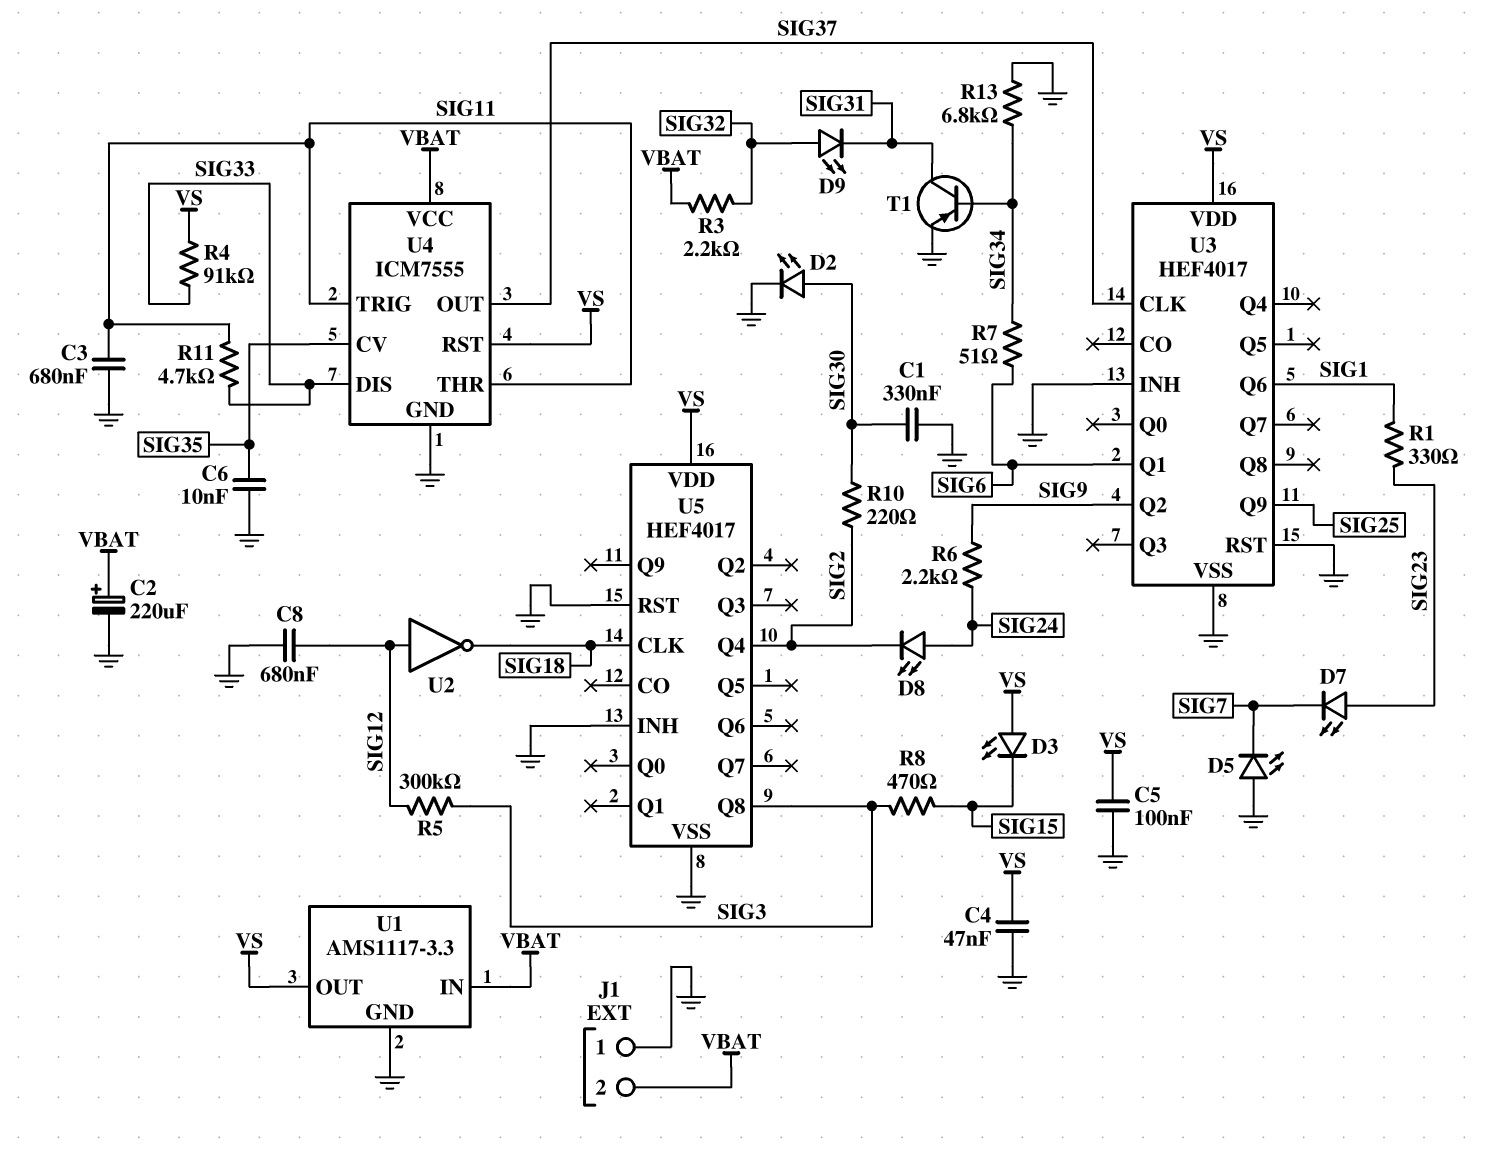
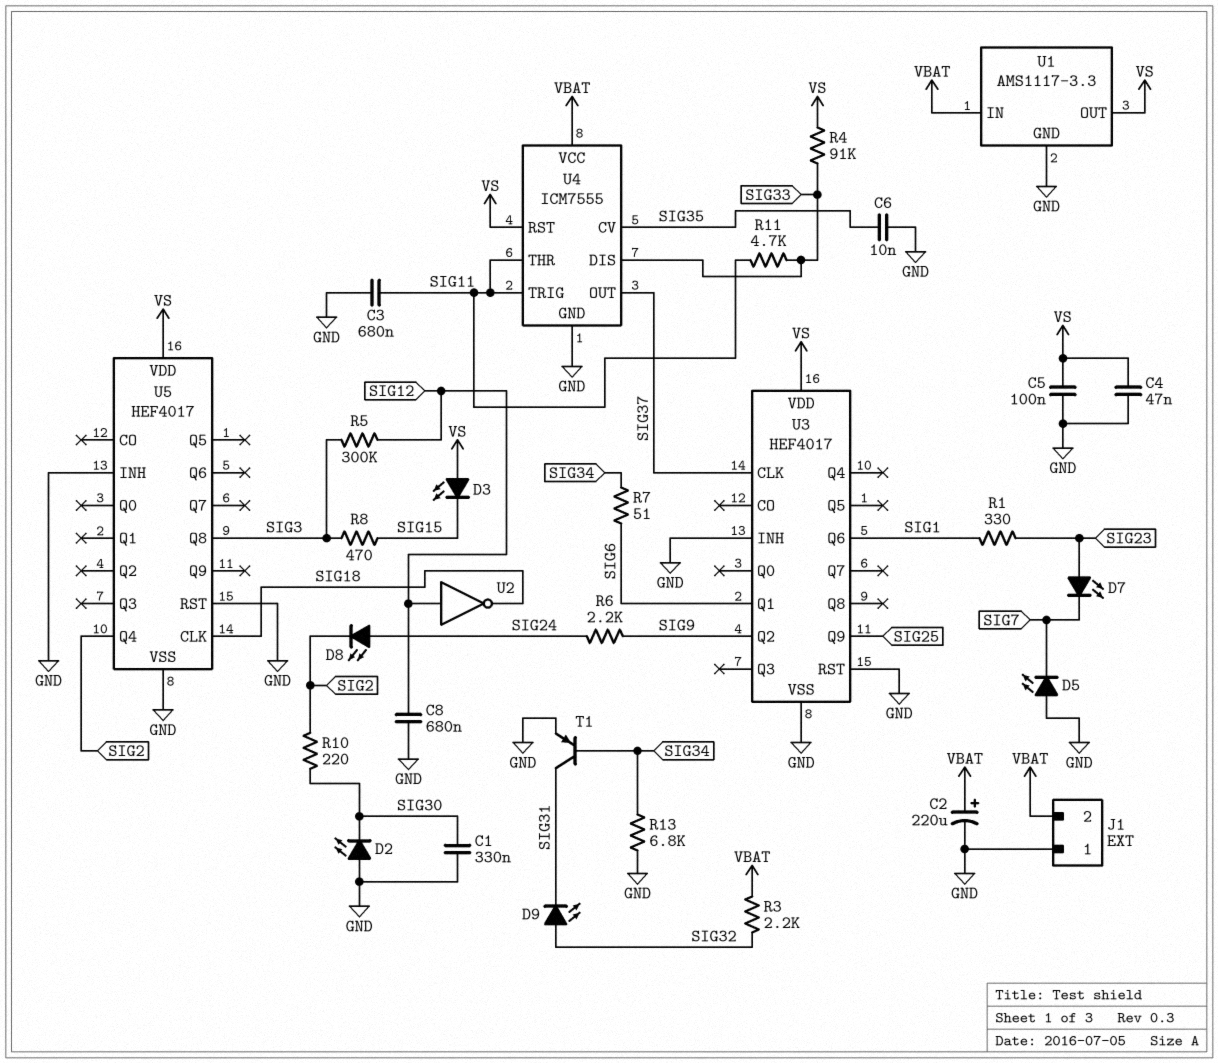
D2: LED (A SIG30, K GND) -> LED (A GND, K SIG30)

